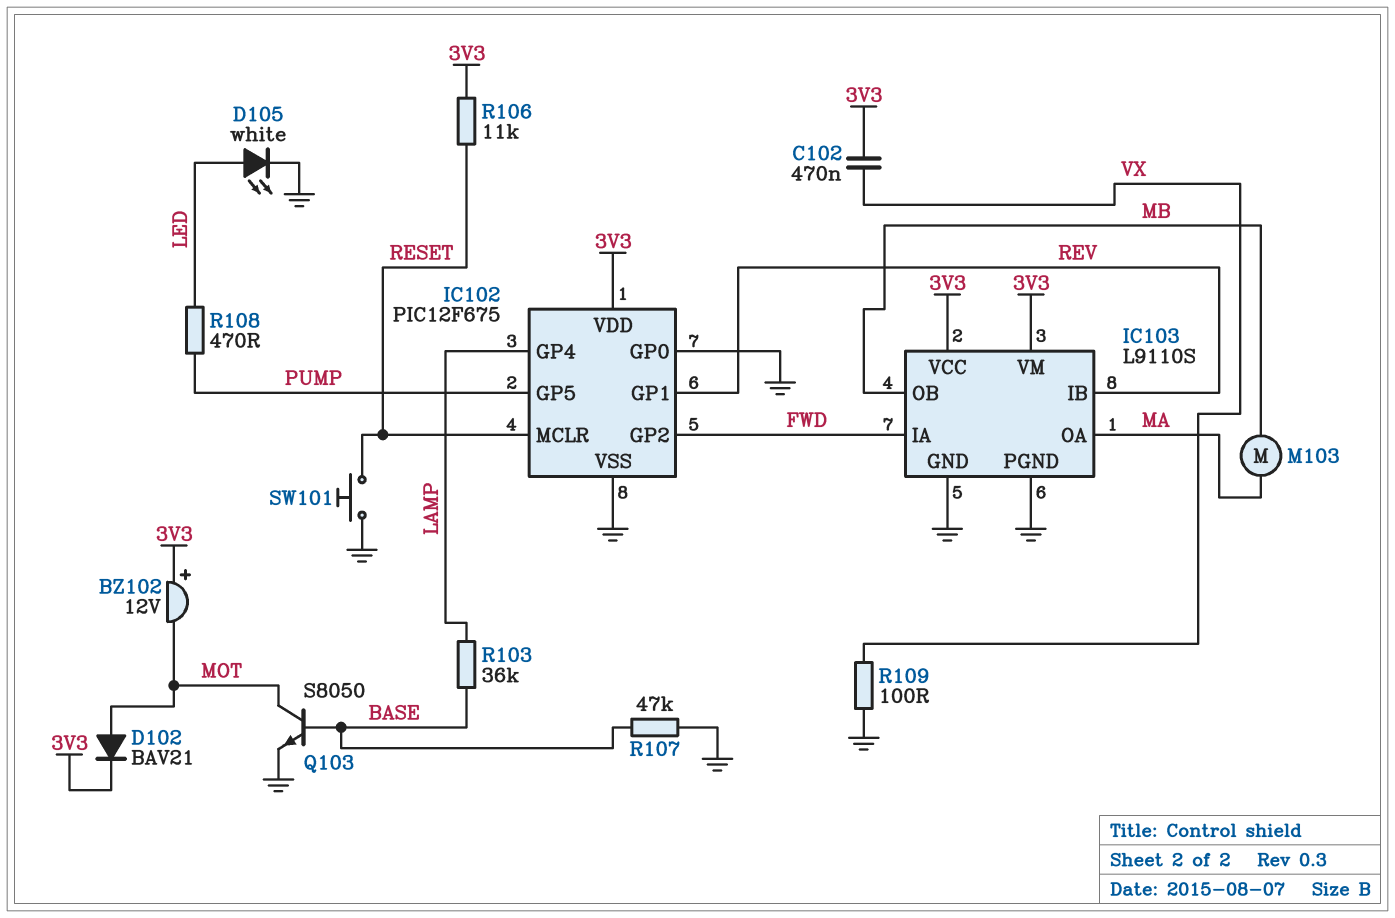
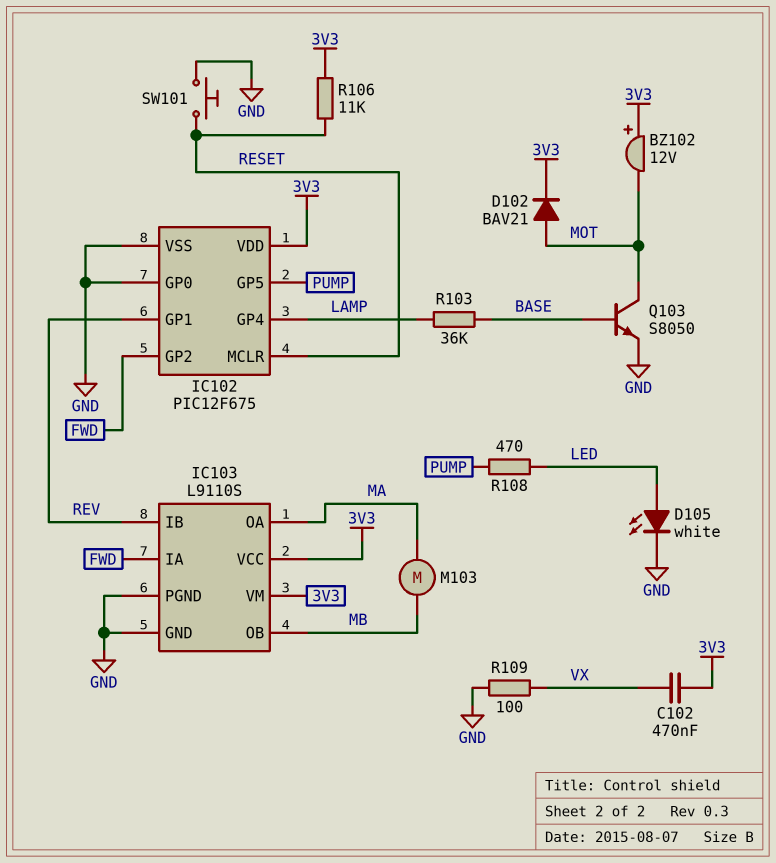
R107: 47k (BASE, GND) -> none

